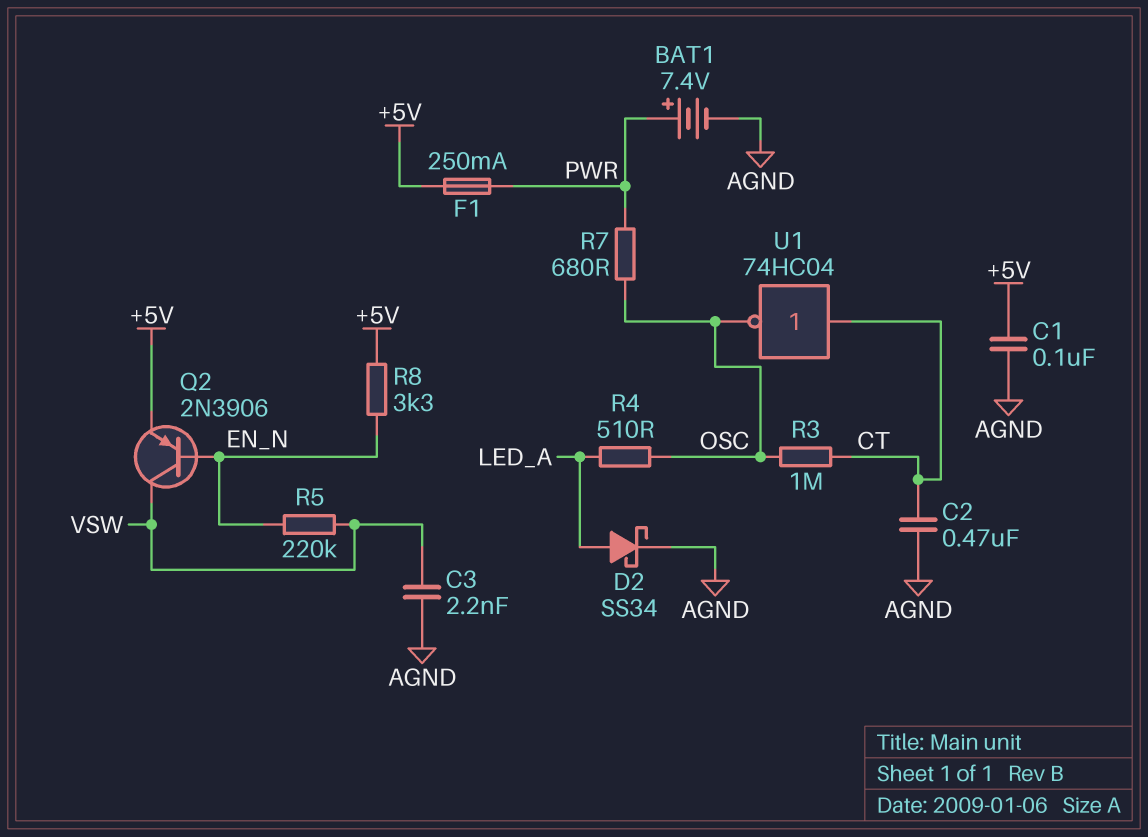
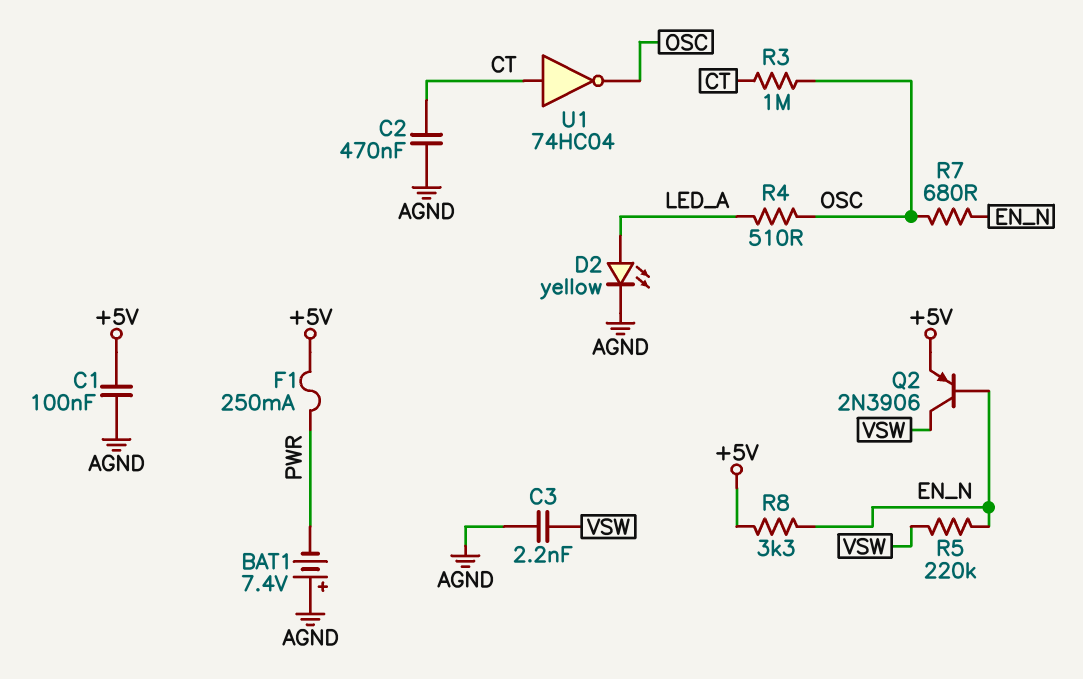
BAT1: 7.4V (plus PWR, minus AGND) -> 7.4V (plus AGND, minus PWR)
D2: schottky SS34 (A LED_A, K AGND) -> LED yellow (A LED_A, K AGND)
R7: 680 (OSC, PWR) -> 680 (EN_N, OSC)

